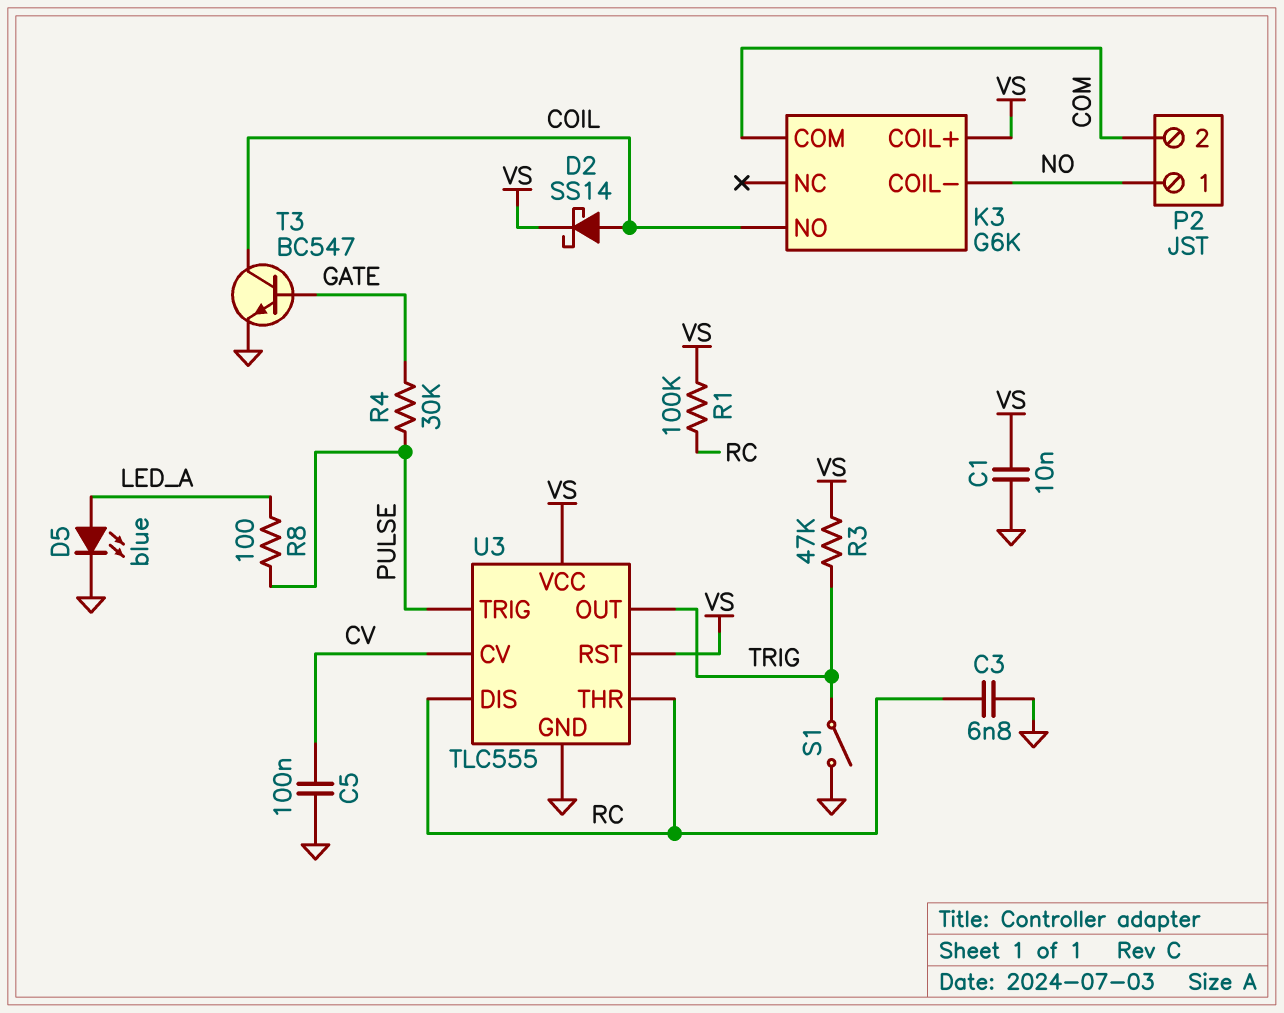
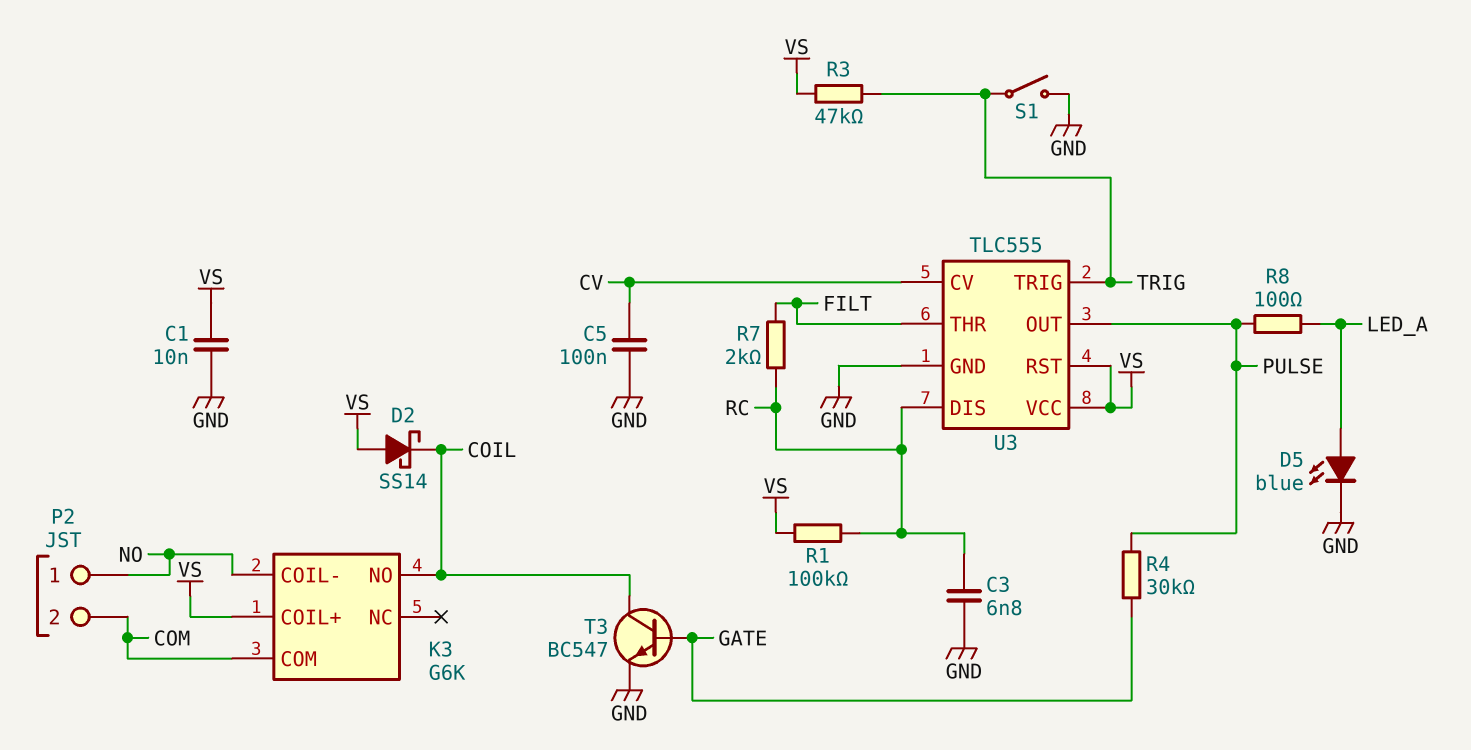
D2: schottky SS14 (A COIL, K VS) -> schottky SS14 (A VS, K COIL)
R7: none -> 2k (FILT, RC)
U3 pin OUT: TRIG -> PULSE
U3 pin THR: RC -> FILT
U3 pin TRIG: PULSE -> TRIG

